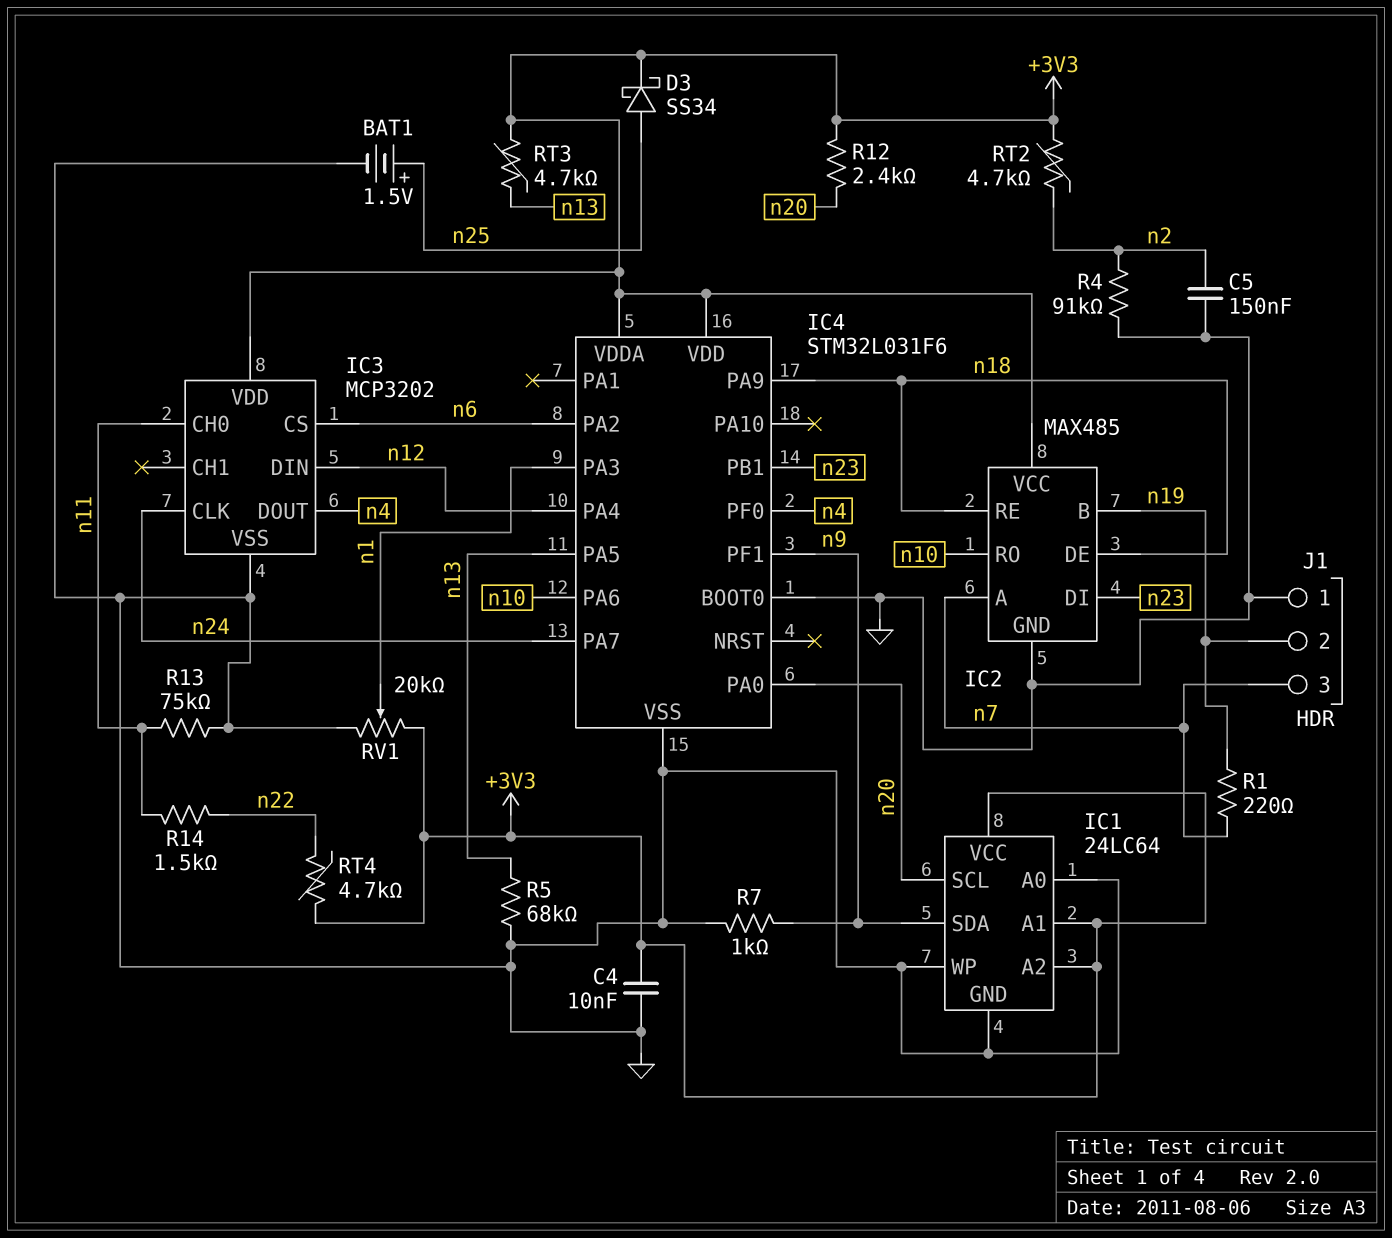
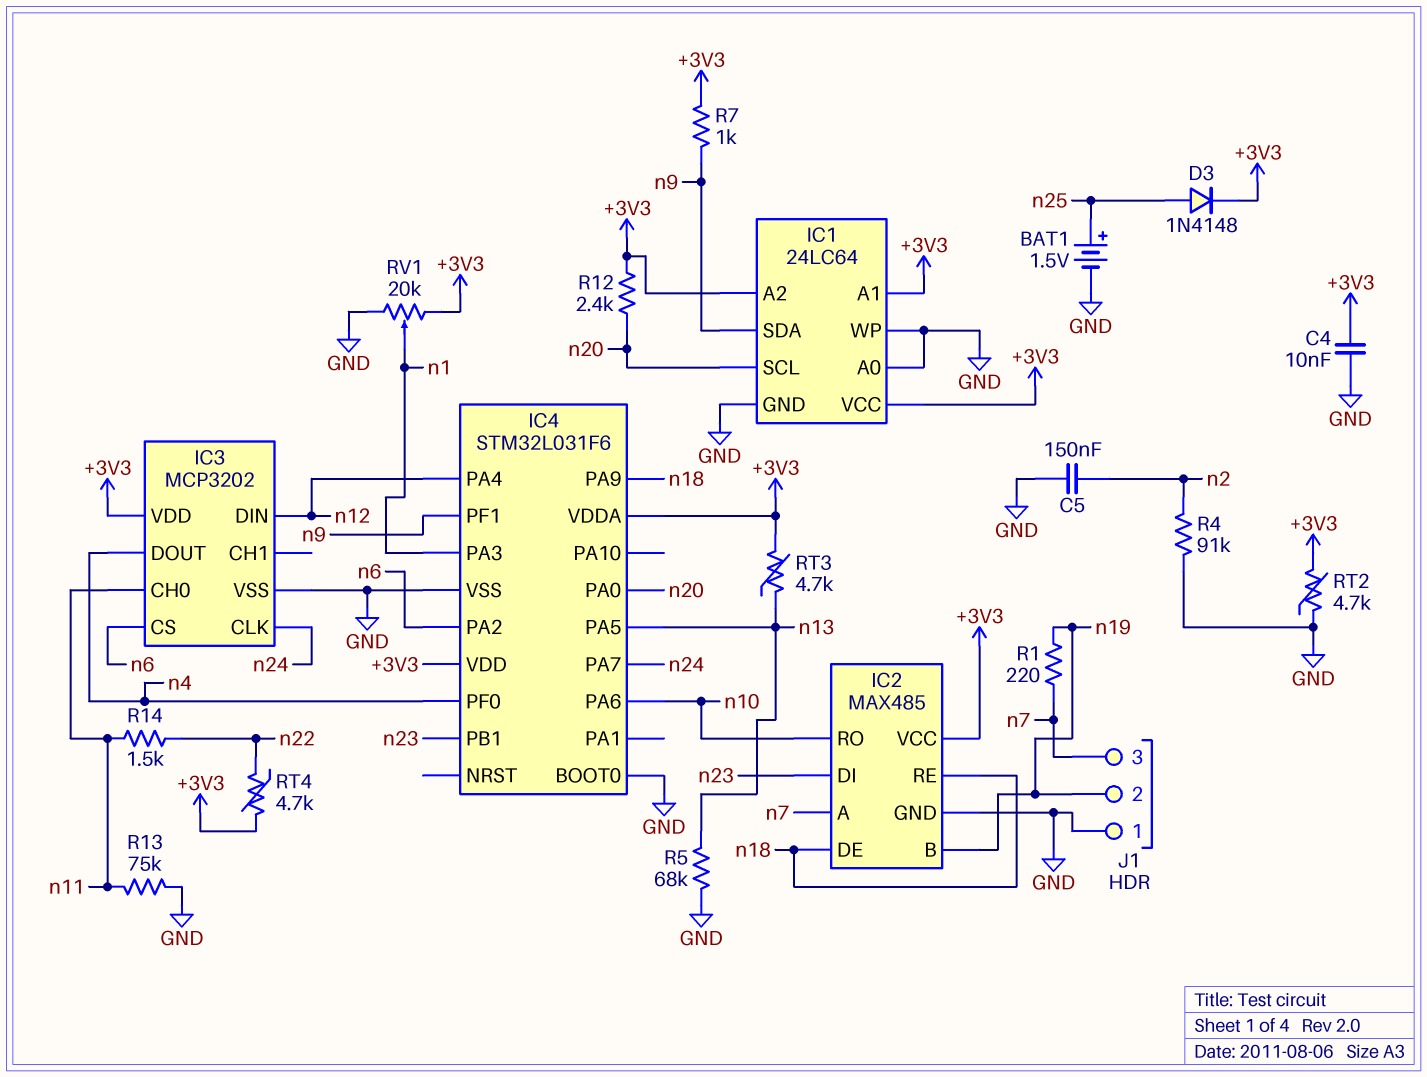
D3: schottky SS34 (A n25, K +3V3) -> diode 1N4148 (A n25, K +3V3)
R7: 1k (GND, n9) -> 1k (+3V3, n9)
RT2: 4.7k (+3V3, n2) -> 4.7k (+3V3, GND)

